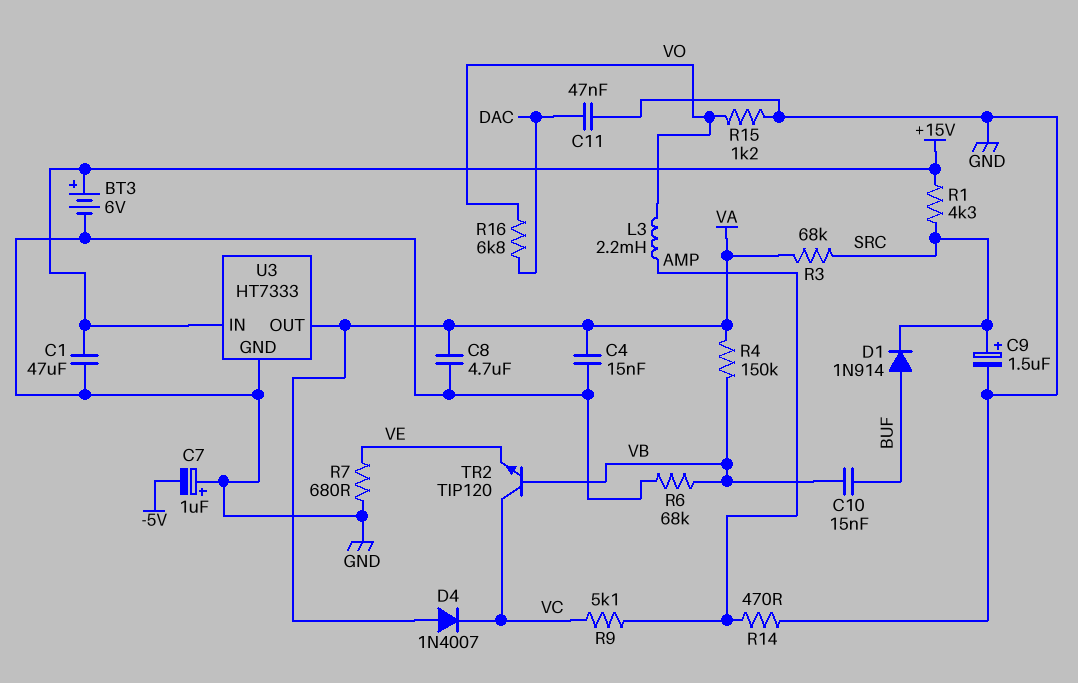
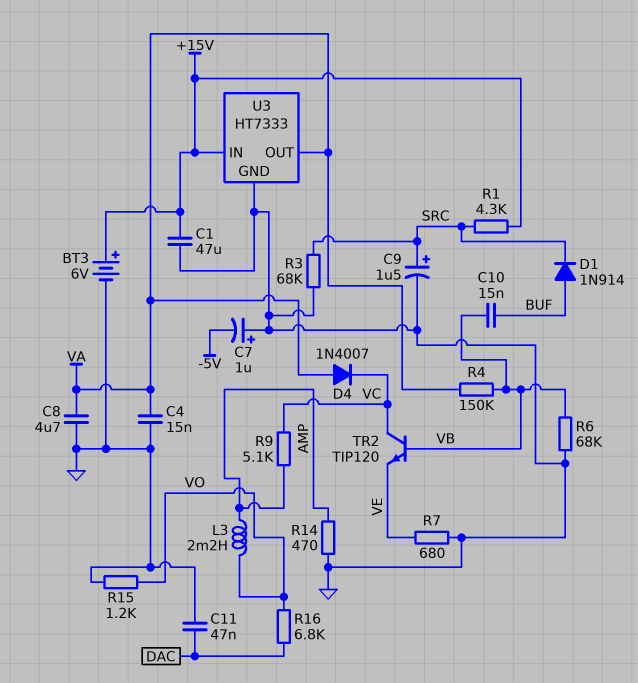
R3: 68k (SRC, VA) -> 68k (GND, SRC)

